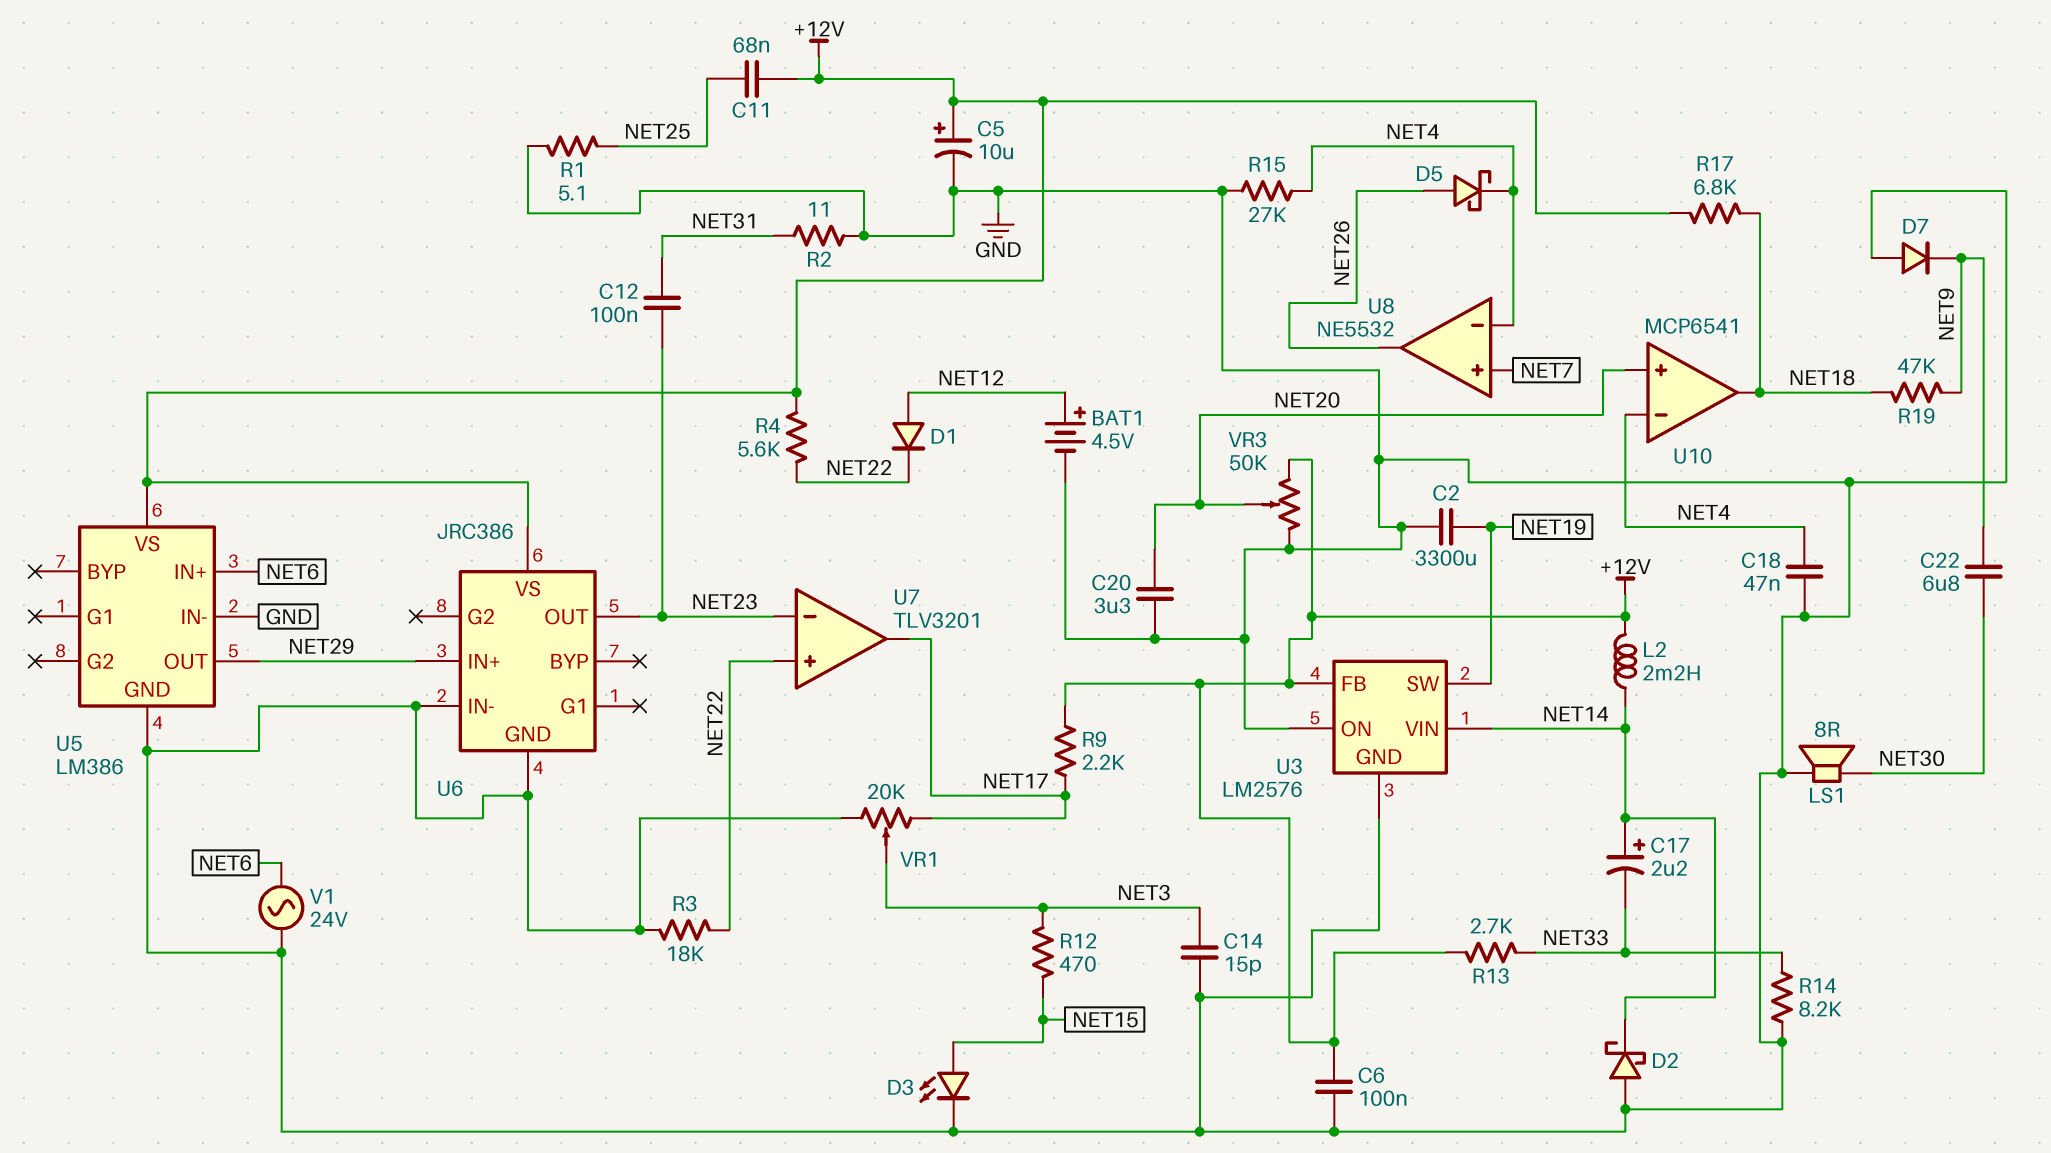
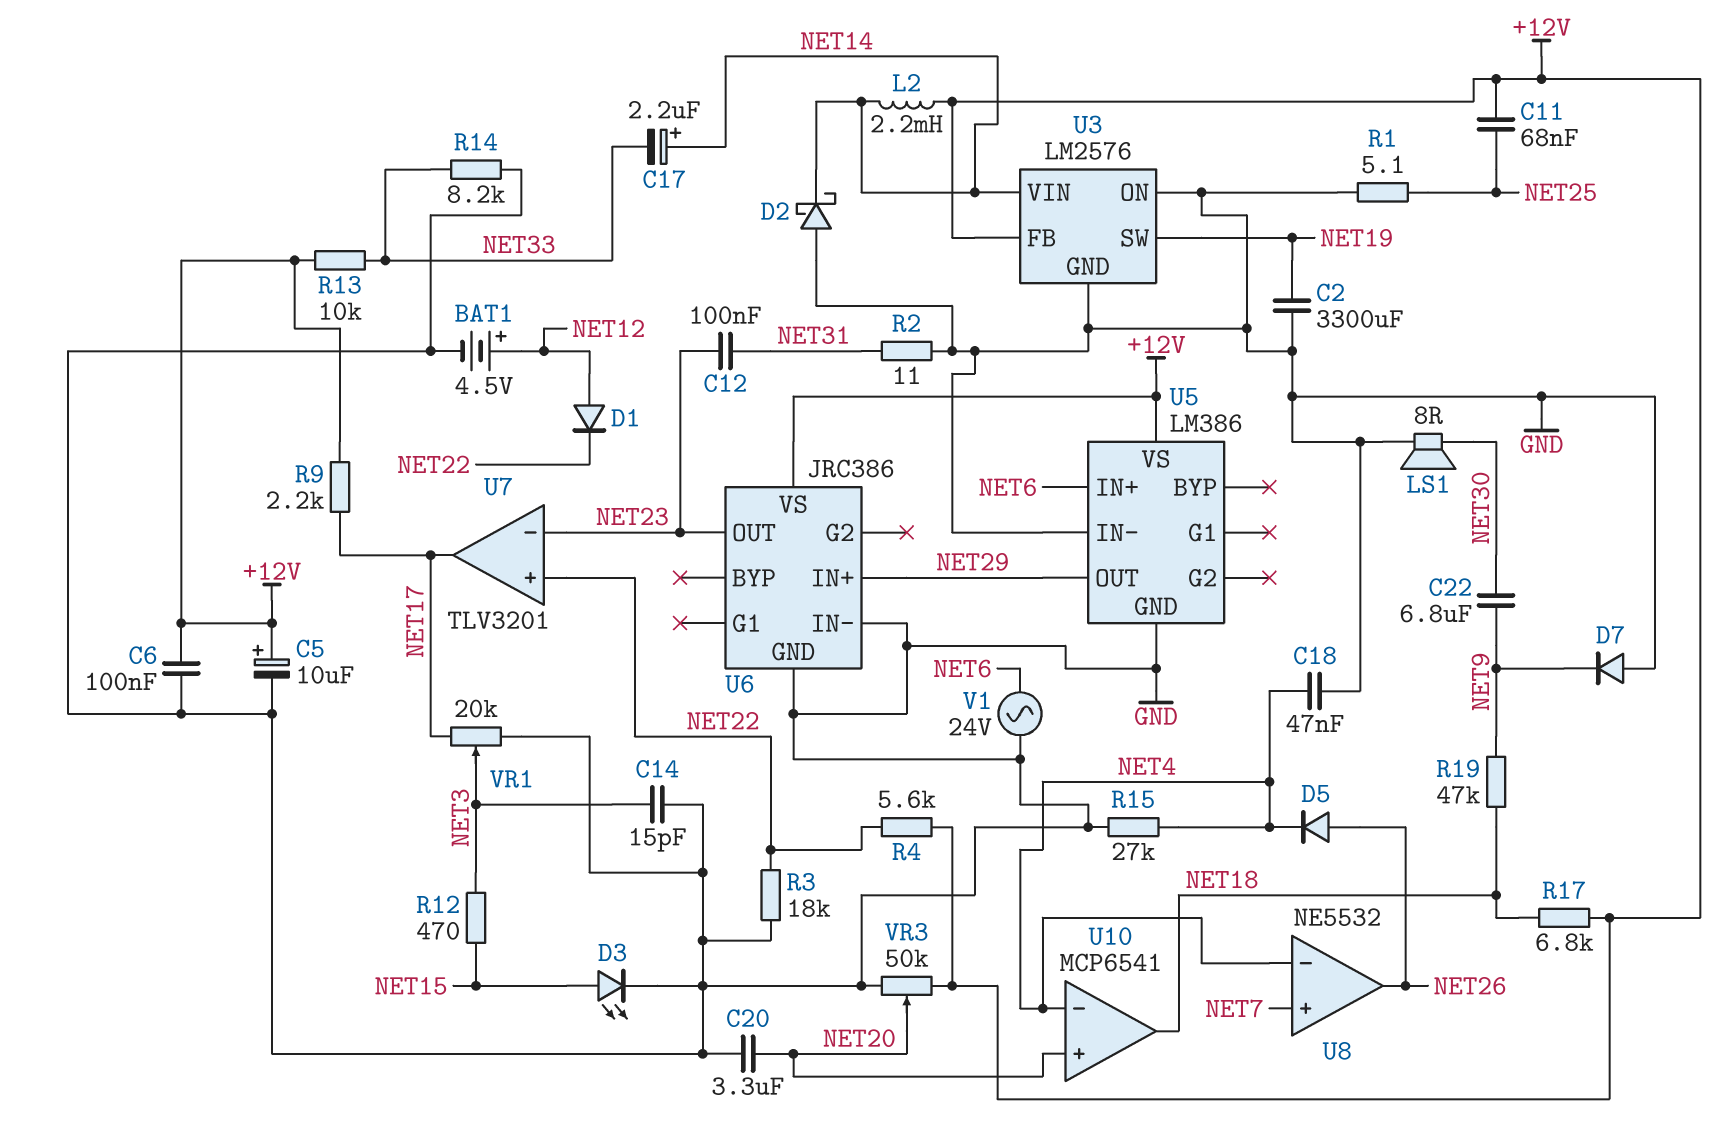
D5: schottky (A NET26, K NET4) -> diode (A NET26, K NET4)
R13: 2.7k (+12V, NET33) -> 10k (+12V, NET33)

